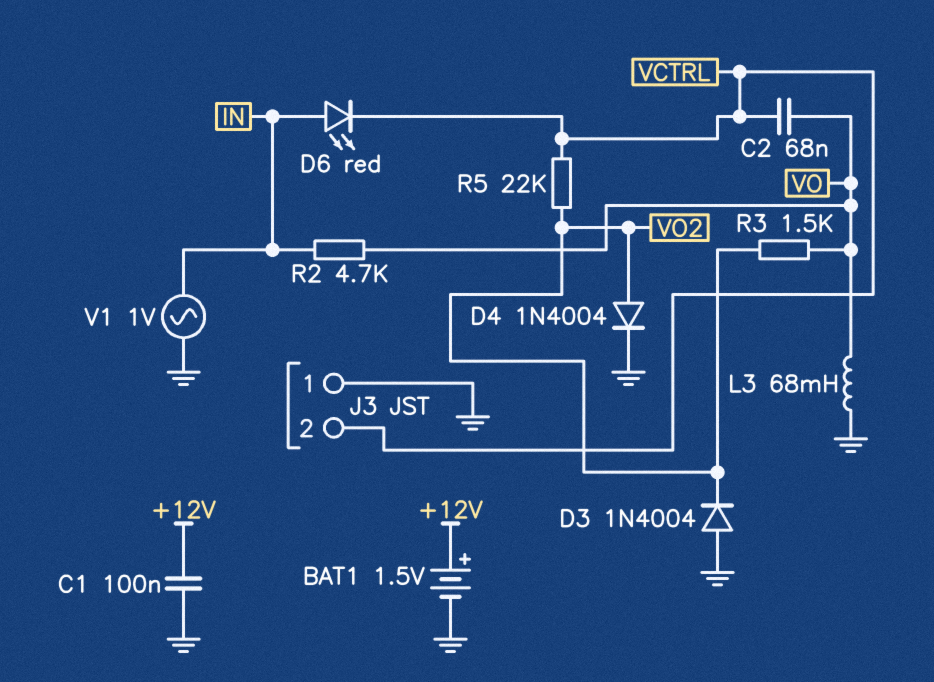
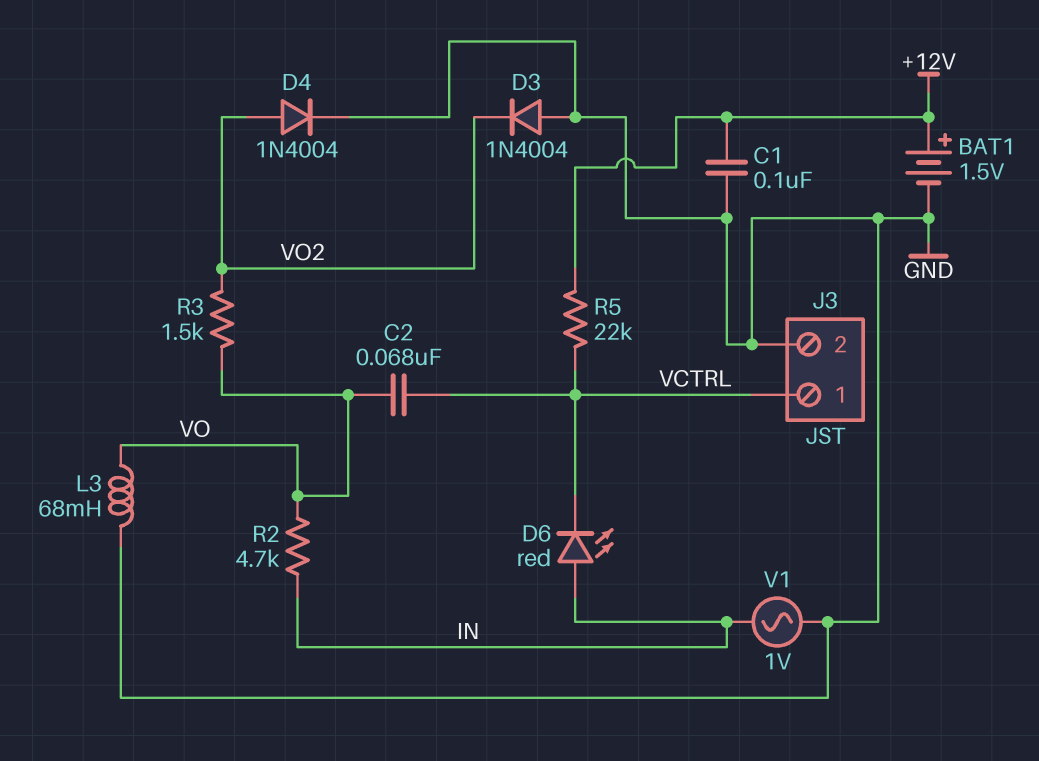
J3 pin 1: GND -> VCTRL
J3 pin 2: VCTRL -> GND
R5: 22k (VCTRL, VO2) -> 22k (+12V, VCTRL)

